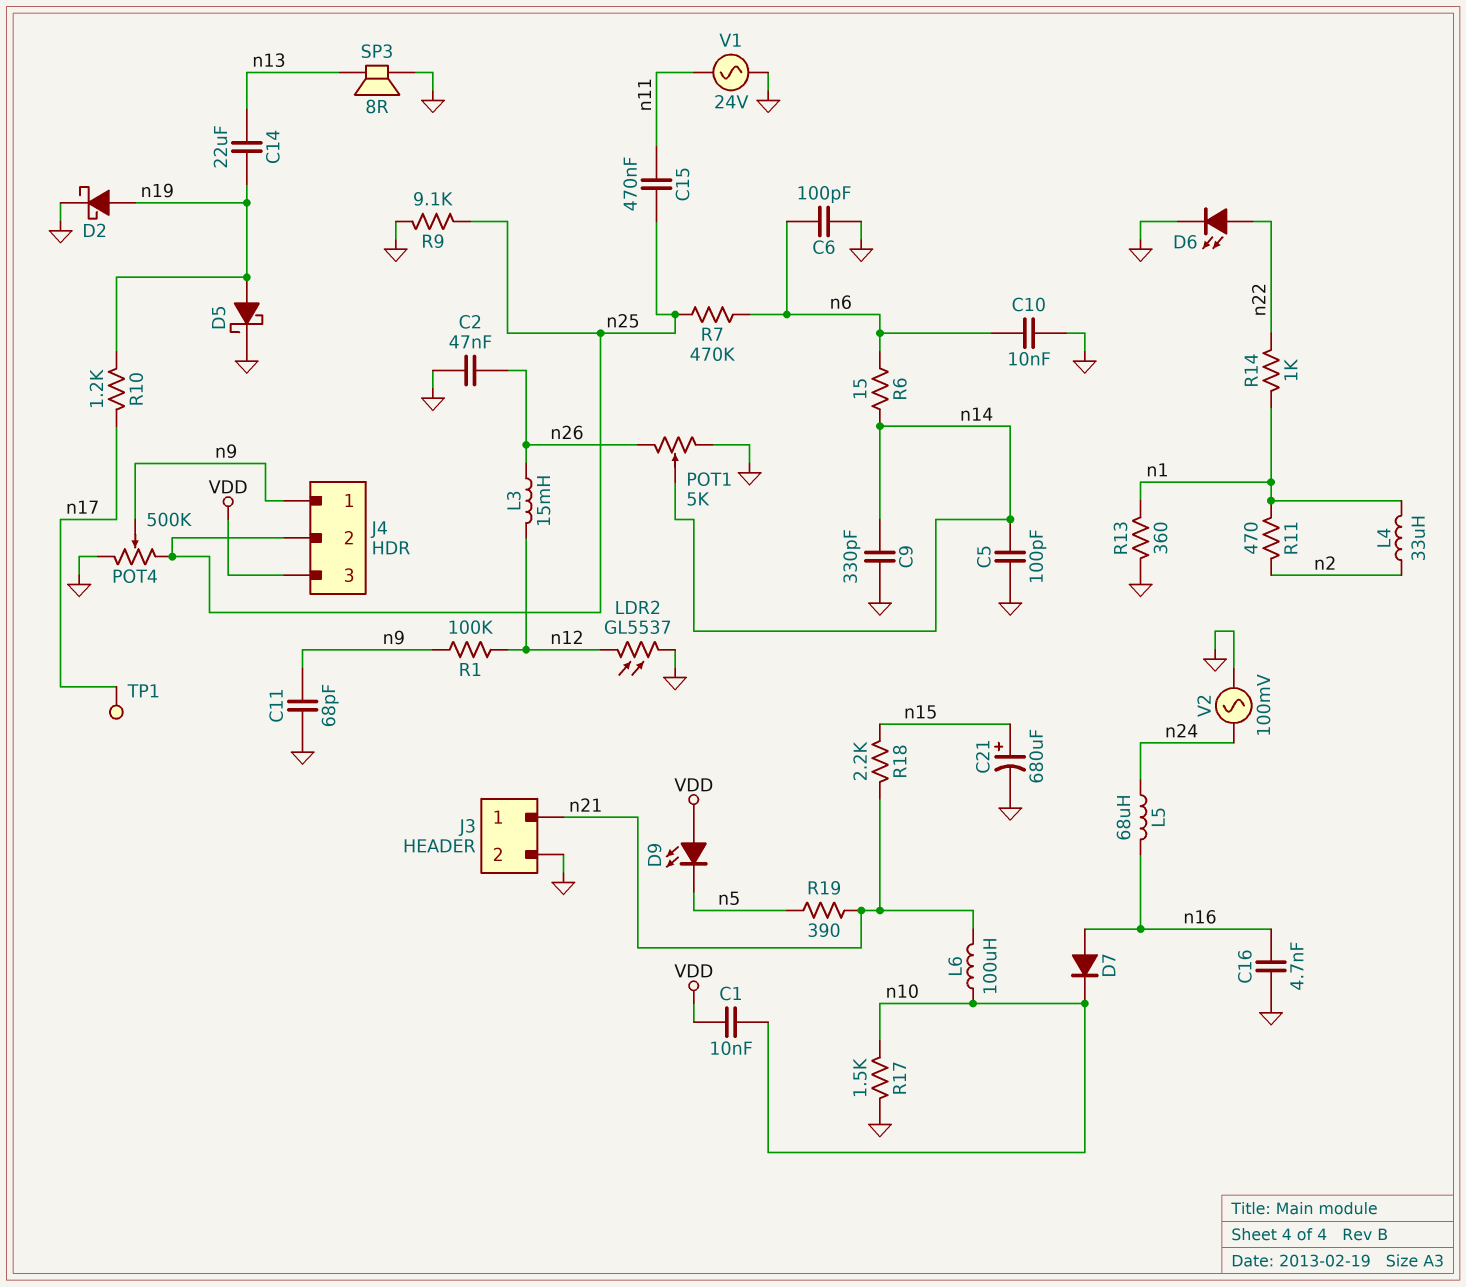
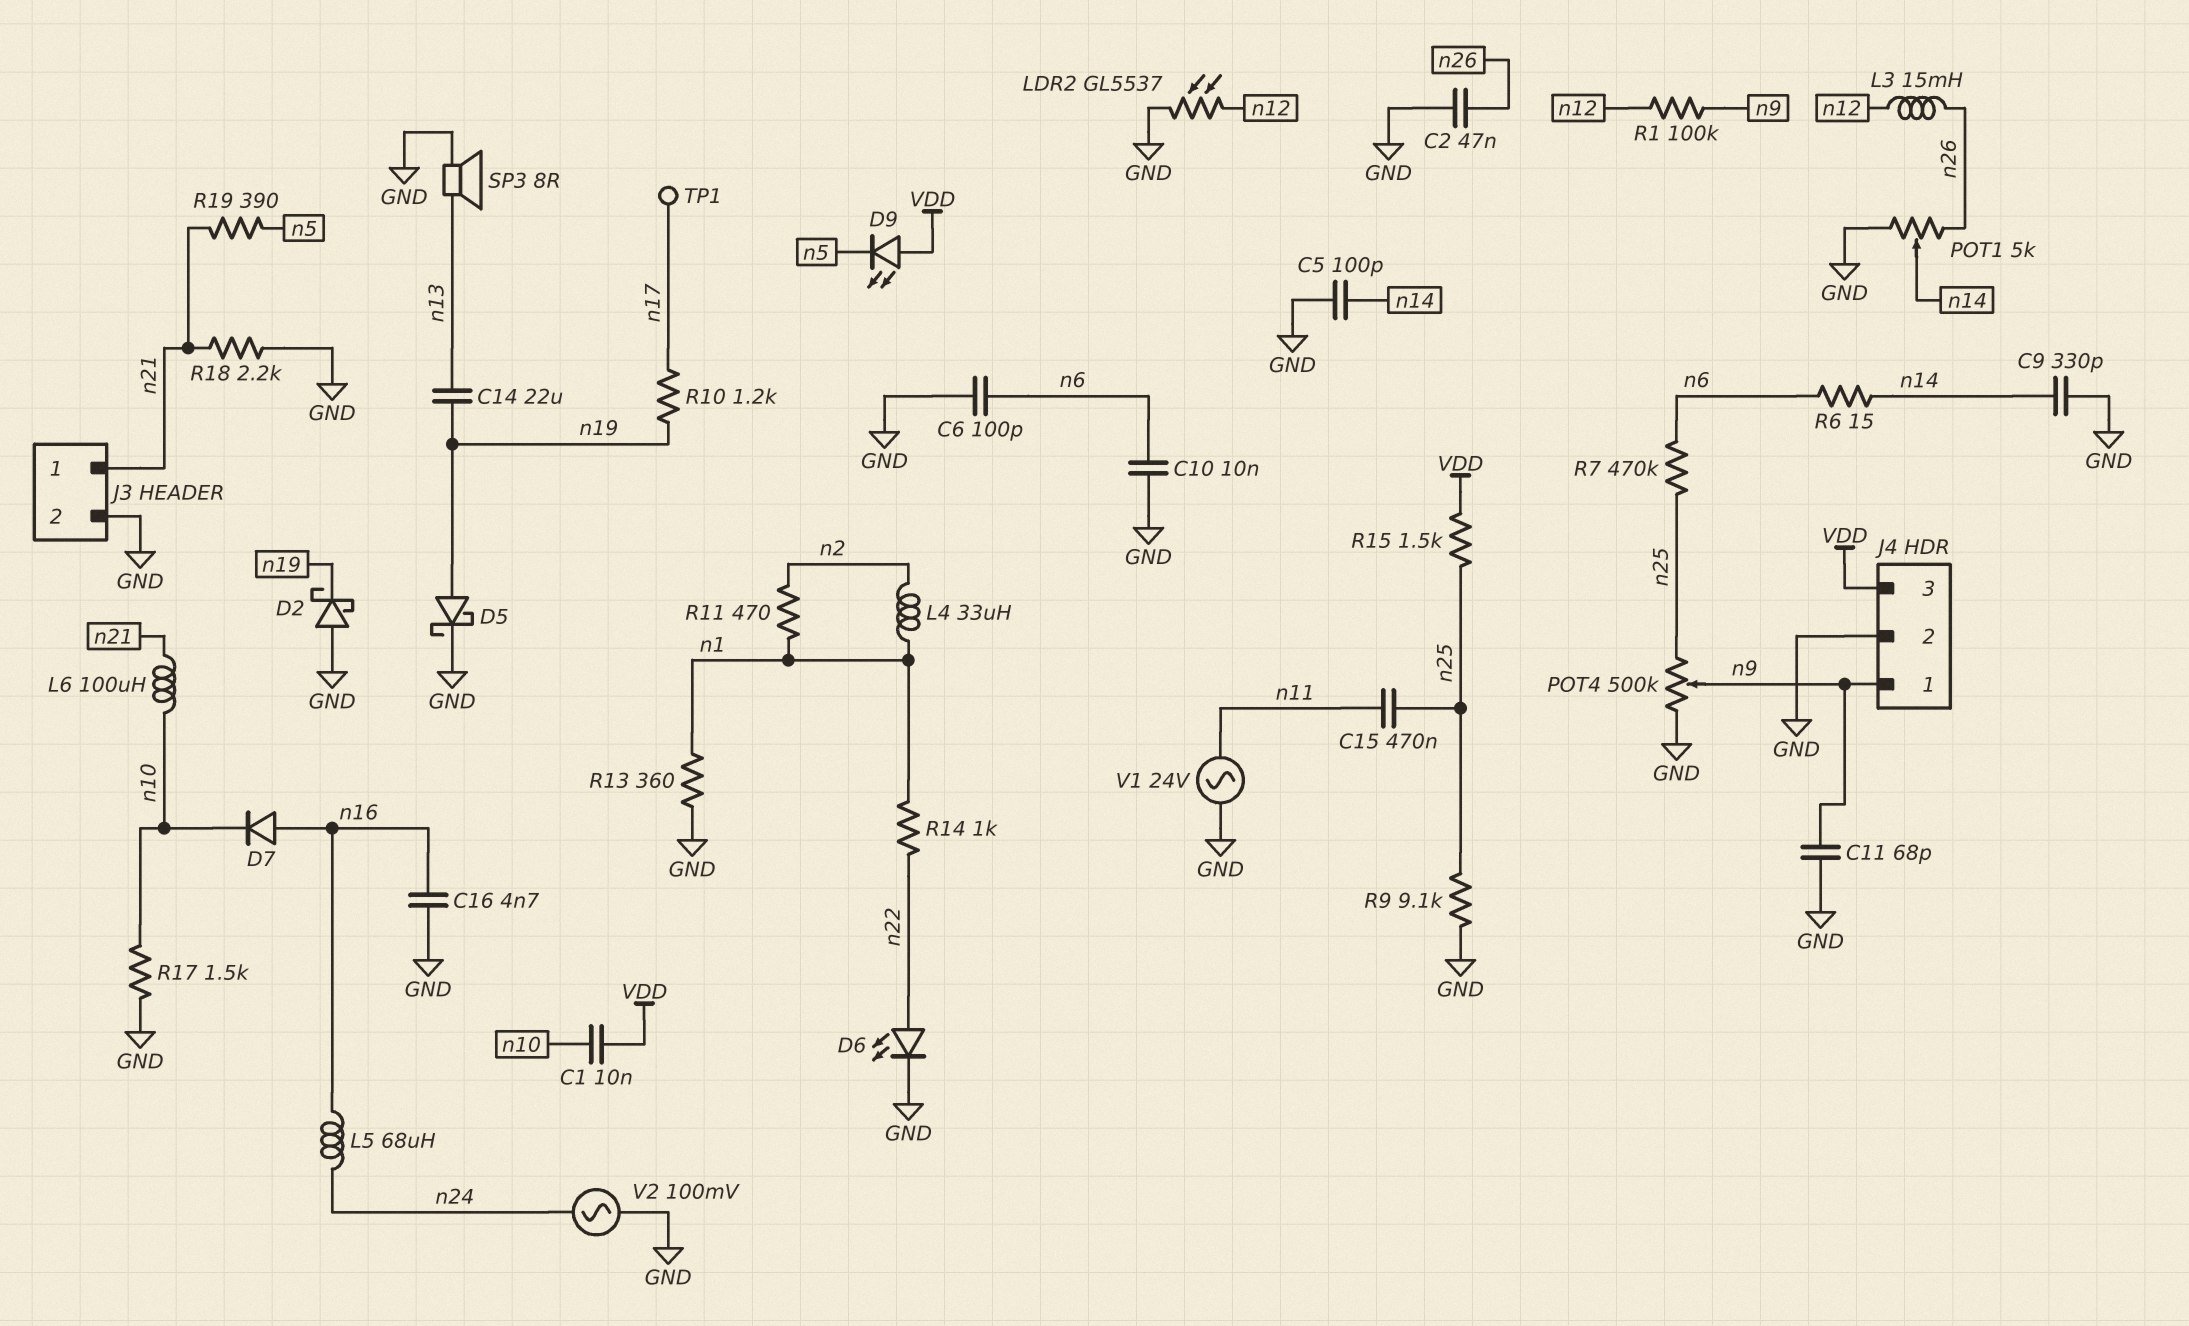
C21: 680uF (plus n15, minus GND) -> none
D2: schottky (A n19, K GND) -> schottky (A GND, K n19)
J4 pin 2: n25 -> GND
R15: none -> 1.5k (VDD, n25)
R18: 2.2k (n15, n21) -> 2.2k (GND, n21)

